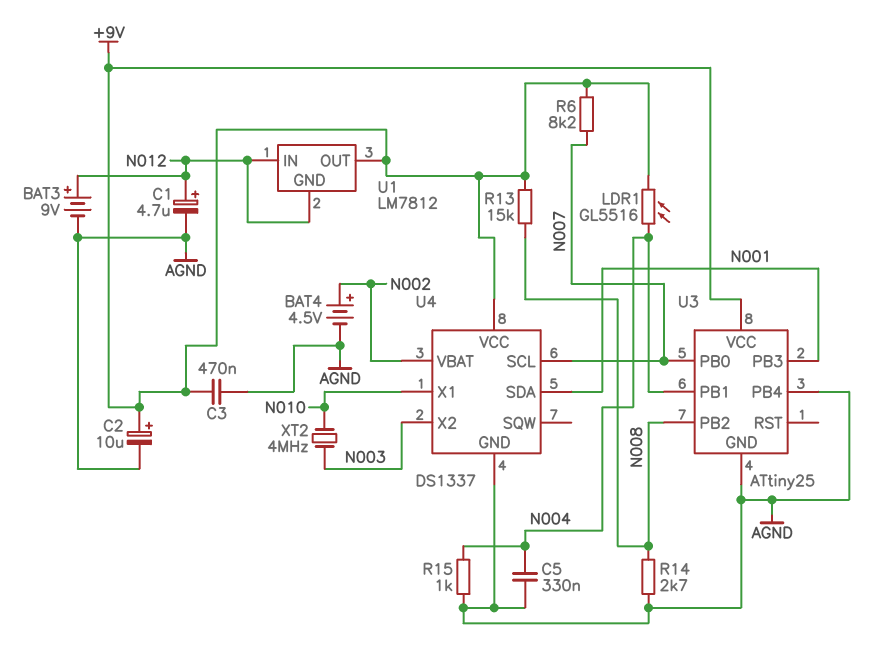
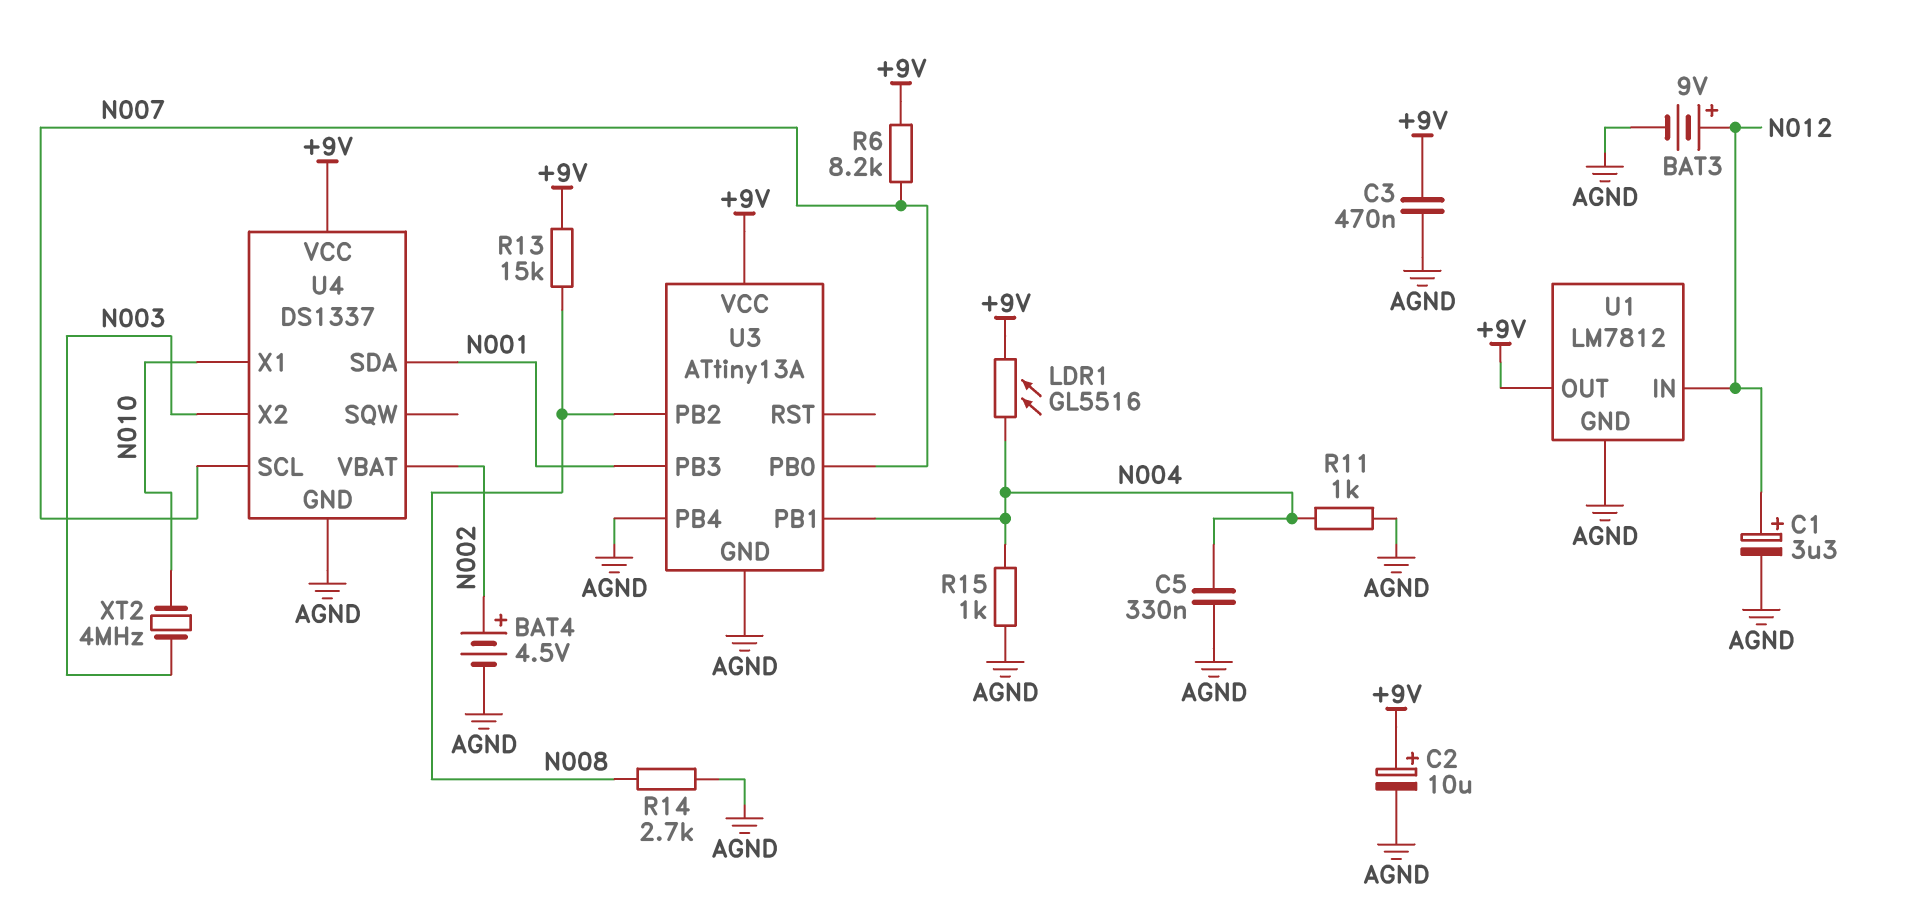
C1: 4.7uF (plus N012, minus AGND) -> 3.3uF (plus N012, minus AGND)
R11: none -> 1k (AGND, N004)
U1 pin GND: N012 -> AGND
U3: ATtiny25 -> ATtiny13A

